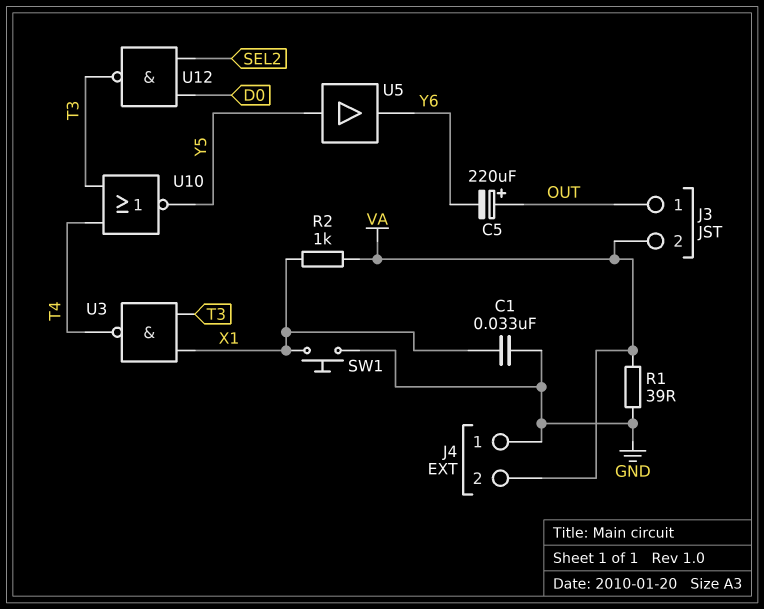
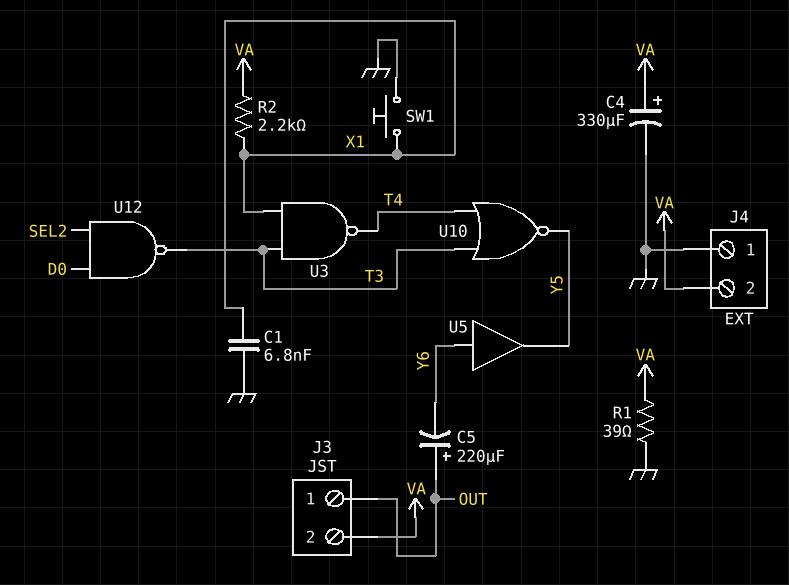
C1: 33nF (GND, X1) -> 6.8nF (GND, X1)
C4: none -> 330uF (plus VA, minus GND)
R2: 1k (VA, X1) -> 2.2k (VA, X1)
U5: buffer (in Y5, out Y6) -> buffer (in Y6, out Y5)

